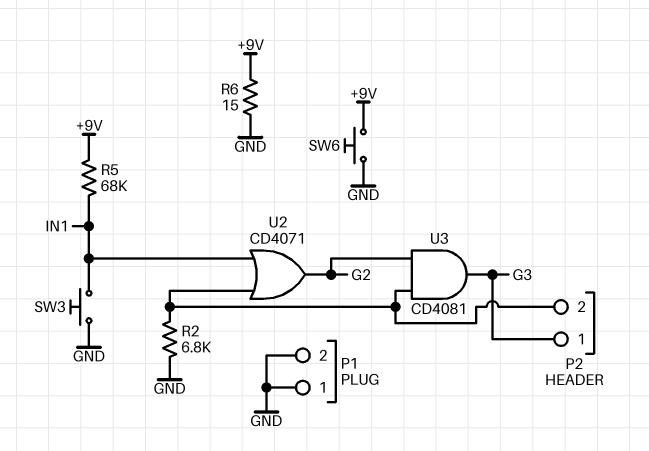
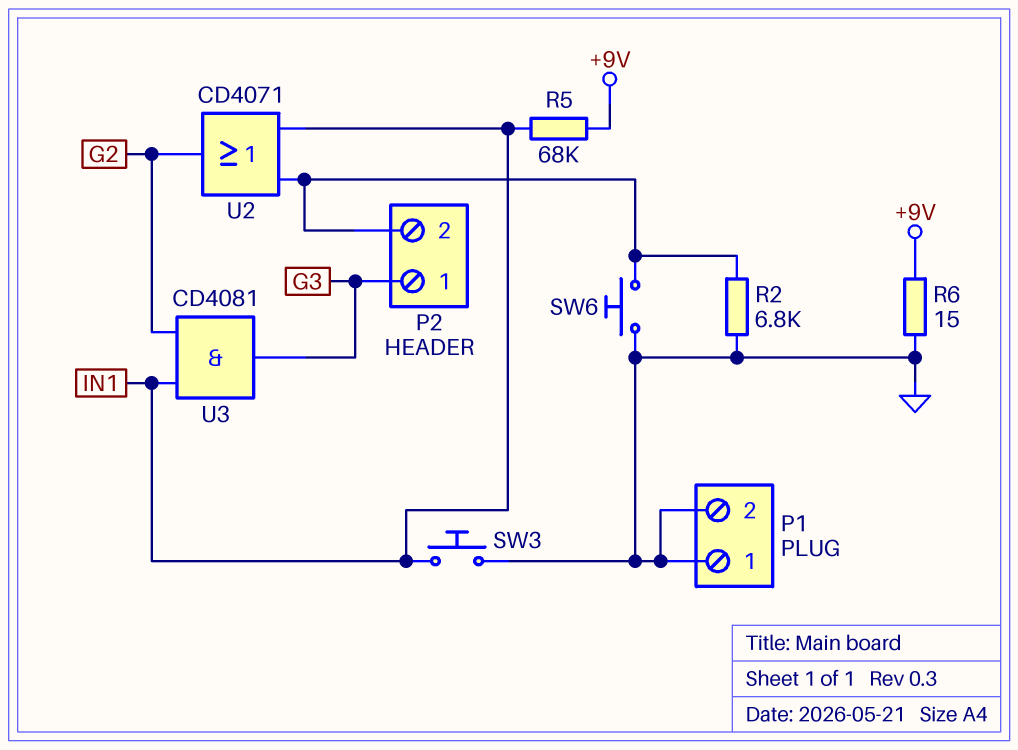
SW6: button (+9V, GND) -> button (GND, P2/2)
U3: AND CD4081 (in G2, in P2/2, out G3) -> AND CD4081 (in G2, in IN1, out G3)

